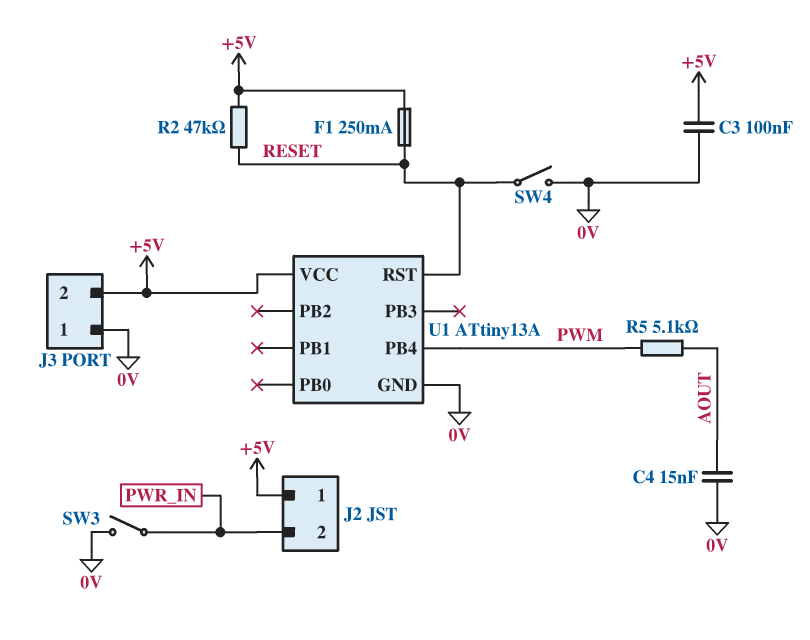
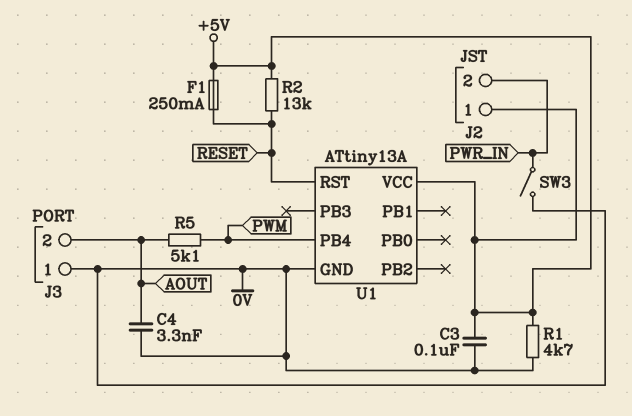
C4: 15nF (0V, AOUT) -> 3.3nF (0V, AOUT)
J3 pin 2: +5V -> AOUT
R1: none -> 4.7k (+5V, 0V)
R2: 47k (+5V, RESET) -> 13k (+5V, RESET)
SW4: switch (0V, RESET) -> none

